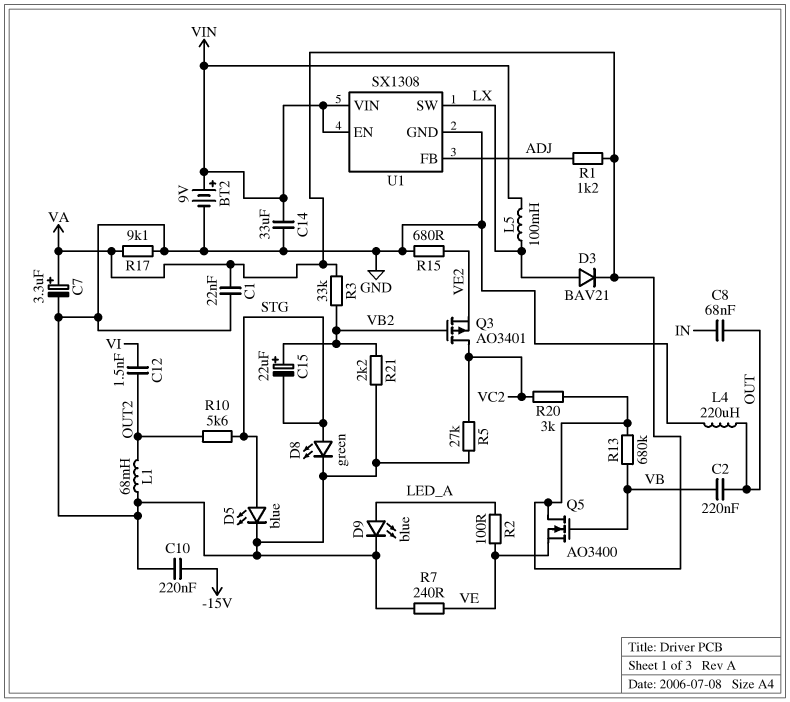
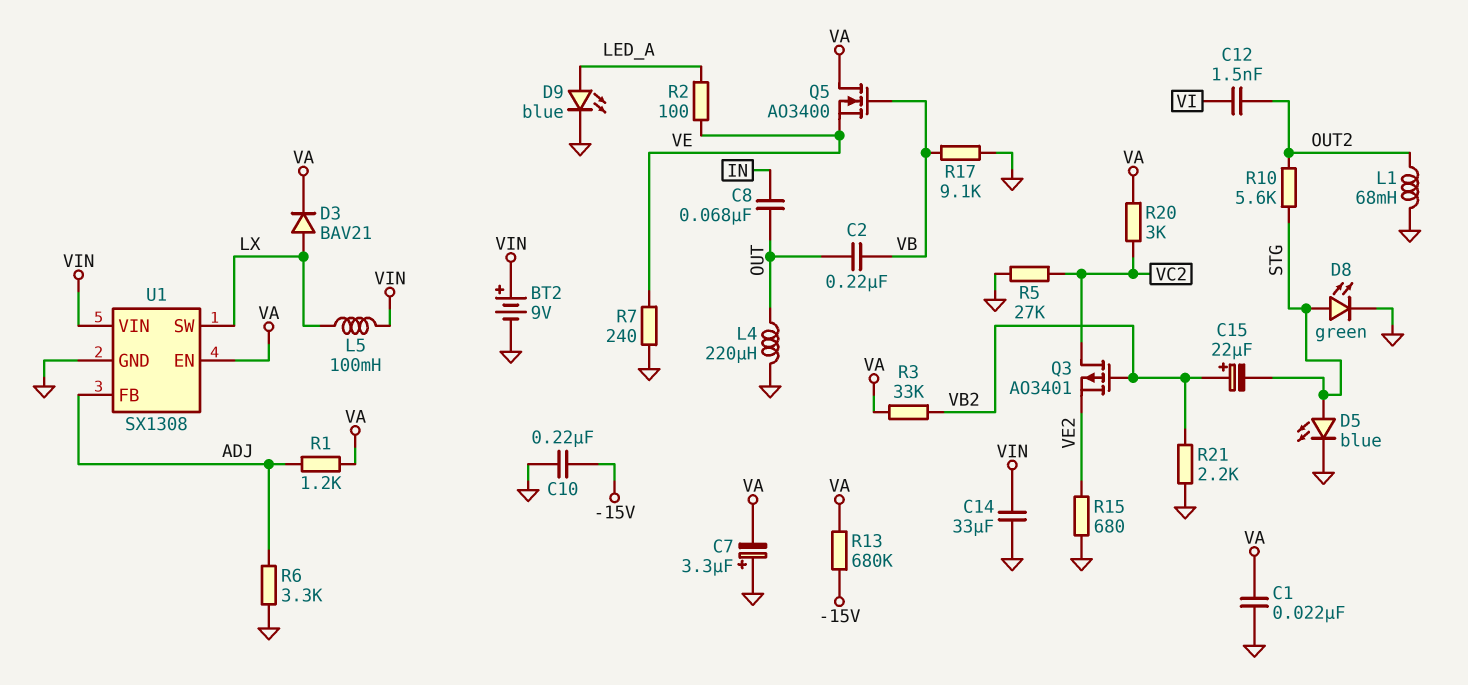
C7: 3.3uF (plus VA, minus GND) -> 3.3uF (plus GND, minus VA)
R6: none -> 3.3k (ADJ, GND)
R13: 680k (VA, VB) -> 680k (-15V, VA)
R17: 9.1k (GND, VA) -> 9.1k (GND, VB)
U1 pin EN: VIN -> VA

